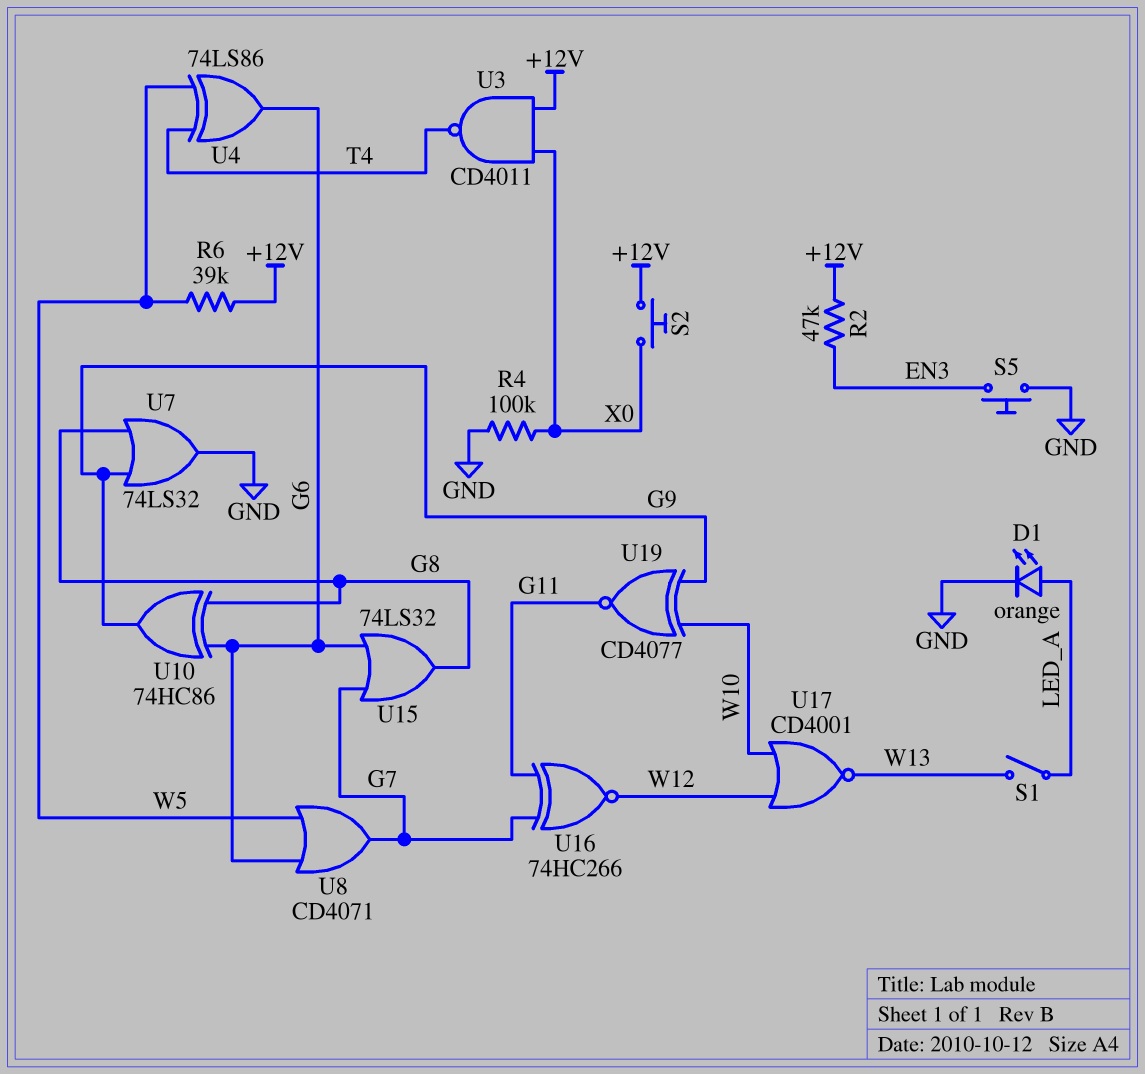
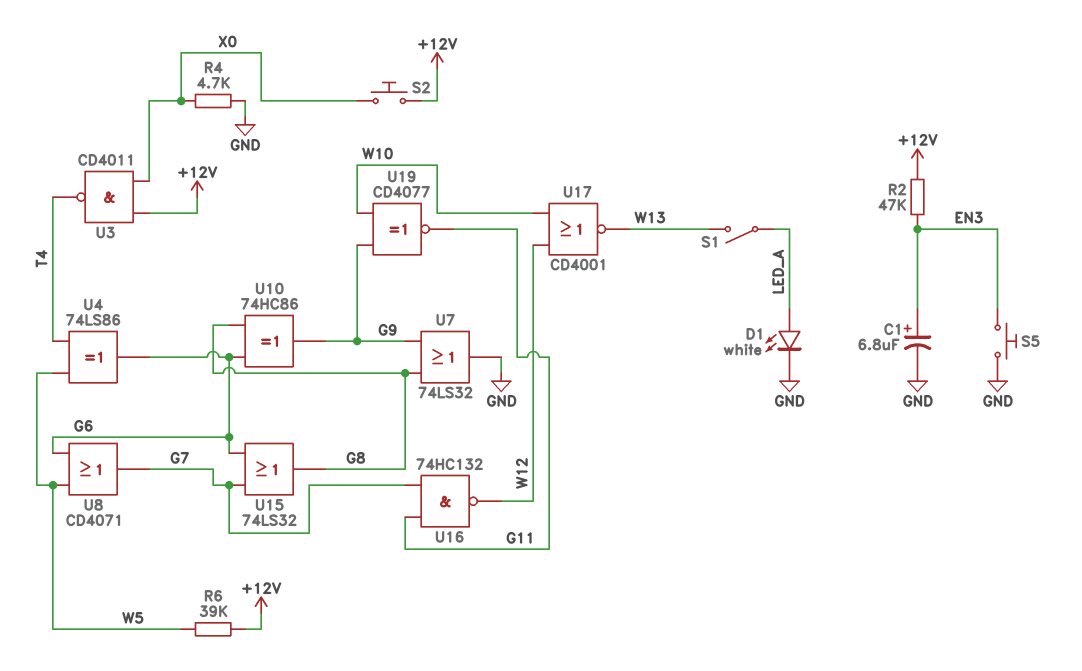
C1: none -> 6.8uF (plus EN3, minus GND)
D1: LED orange (A LED_A, K GND) -> LED white (A LED_A, K GND)
R4: 100k (GND, X0) -> 4.7k (GND, X0)
U16: XNOR 74HC266 (in G7, in G11, out W12) -> NAND 74HC132 (in G7, in G11, out W12)

